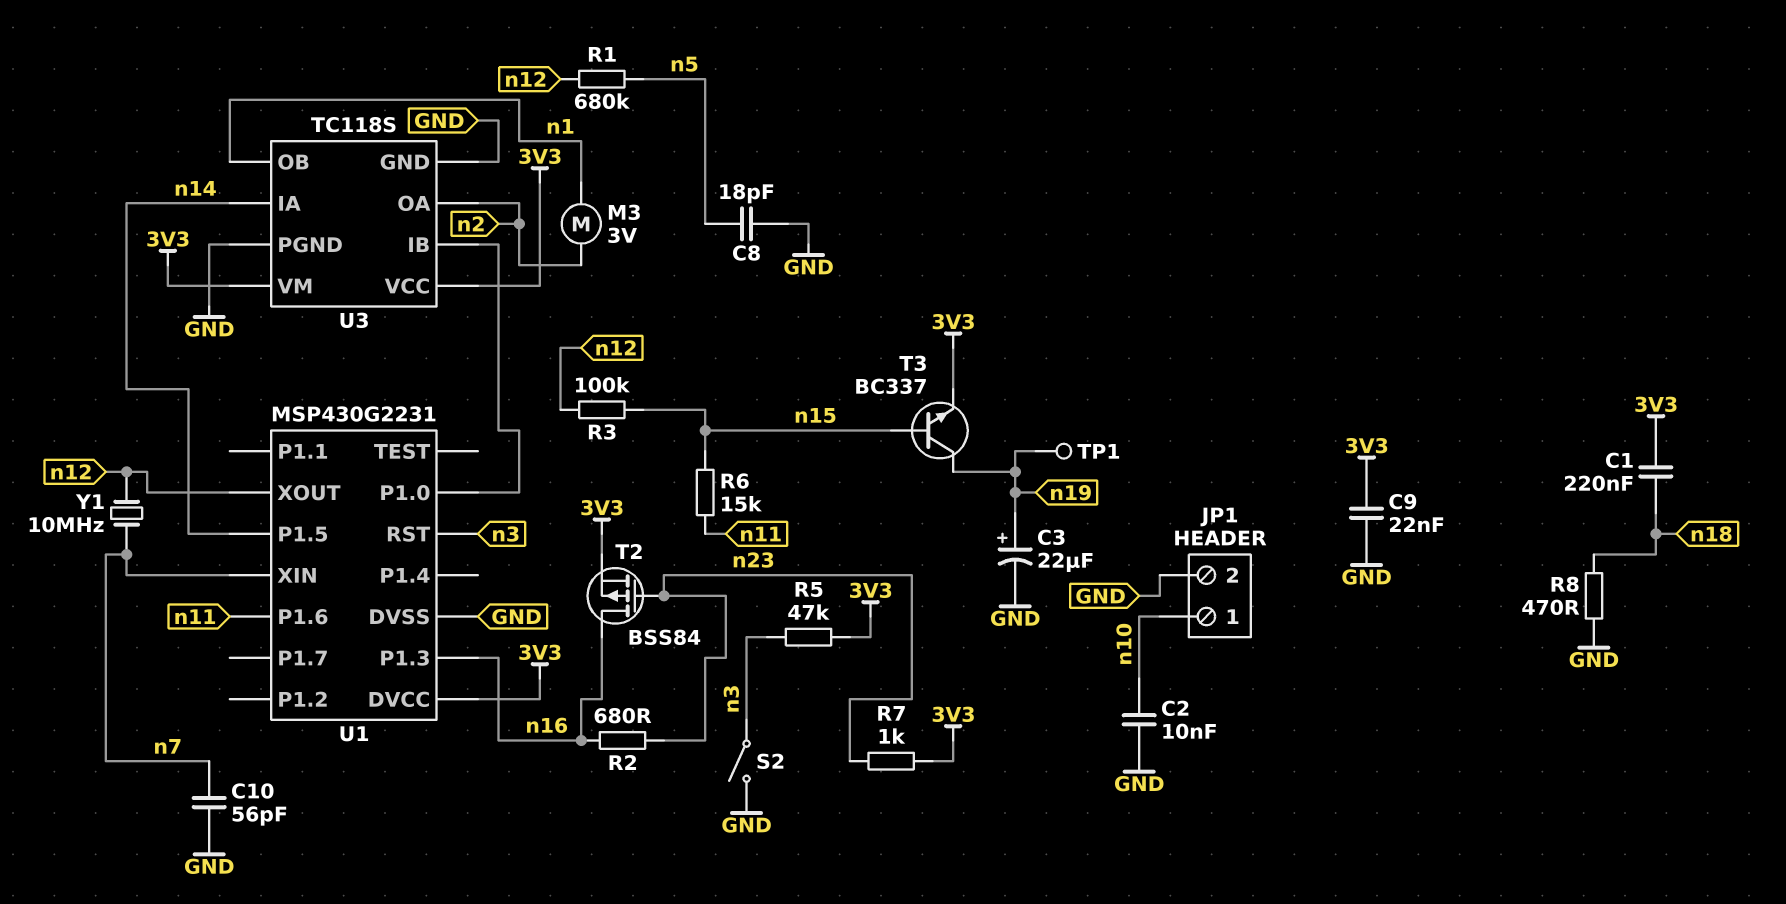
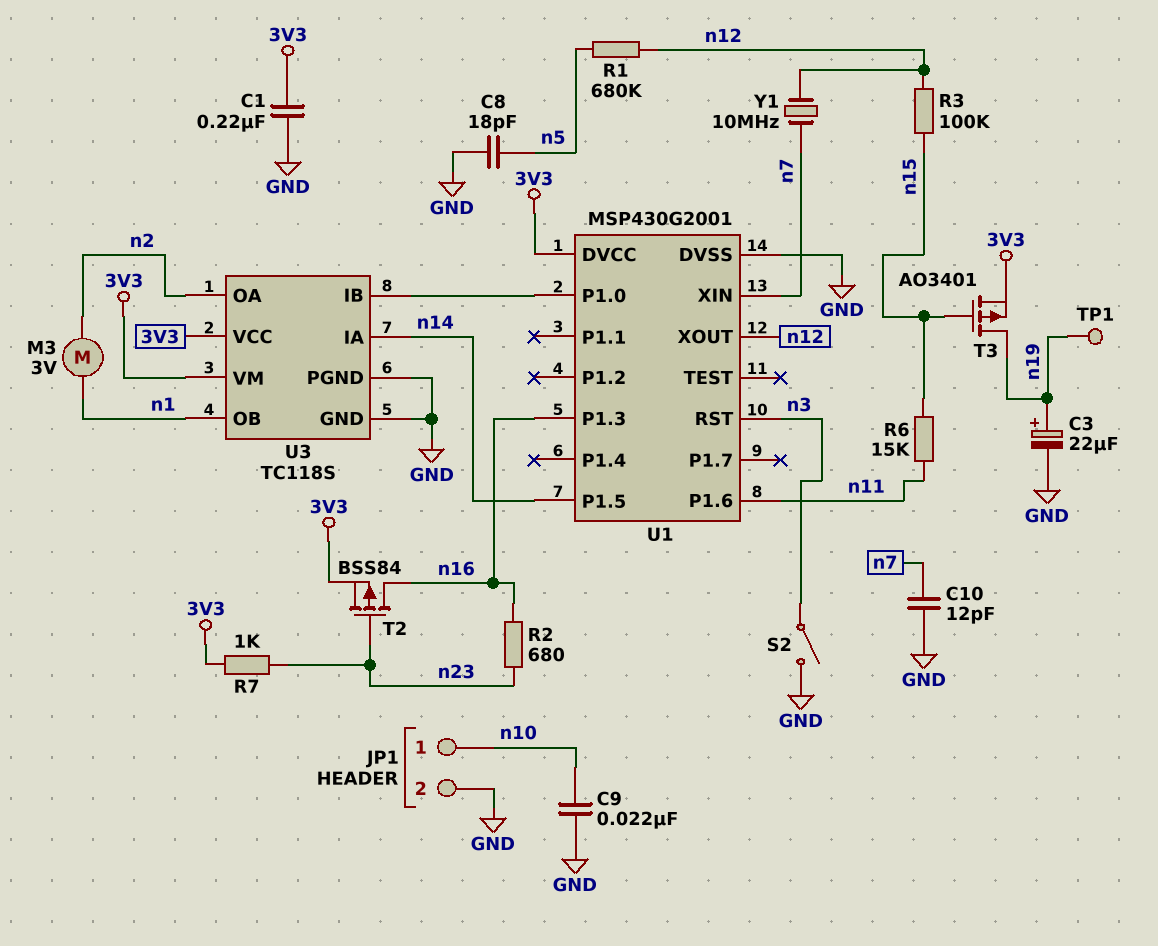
C1: 220nF (3V3, n18) -> 220nF (3V3, GND)
C2: 10nF (GND, n10) -> none
C9: 22nF (3V3, GND) -> 22nF (GND, n10)
C10: 56pF (GND, n7) -> 12pF (GND, n7)
R5: 47k (3V3, n3) -> none
R8: 470 (GND, n18) -> none
T3: NPN BC337 (B n15, C n19, E 3V3) -> PMOS AO3401 (G n15, D n19, S 3V3)
U1: MSP430G2231 -> MSP430G2001

